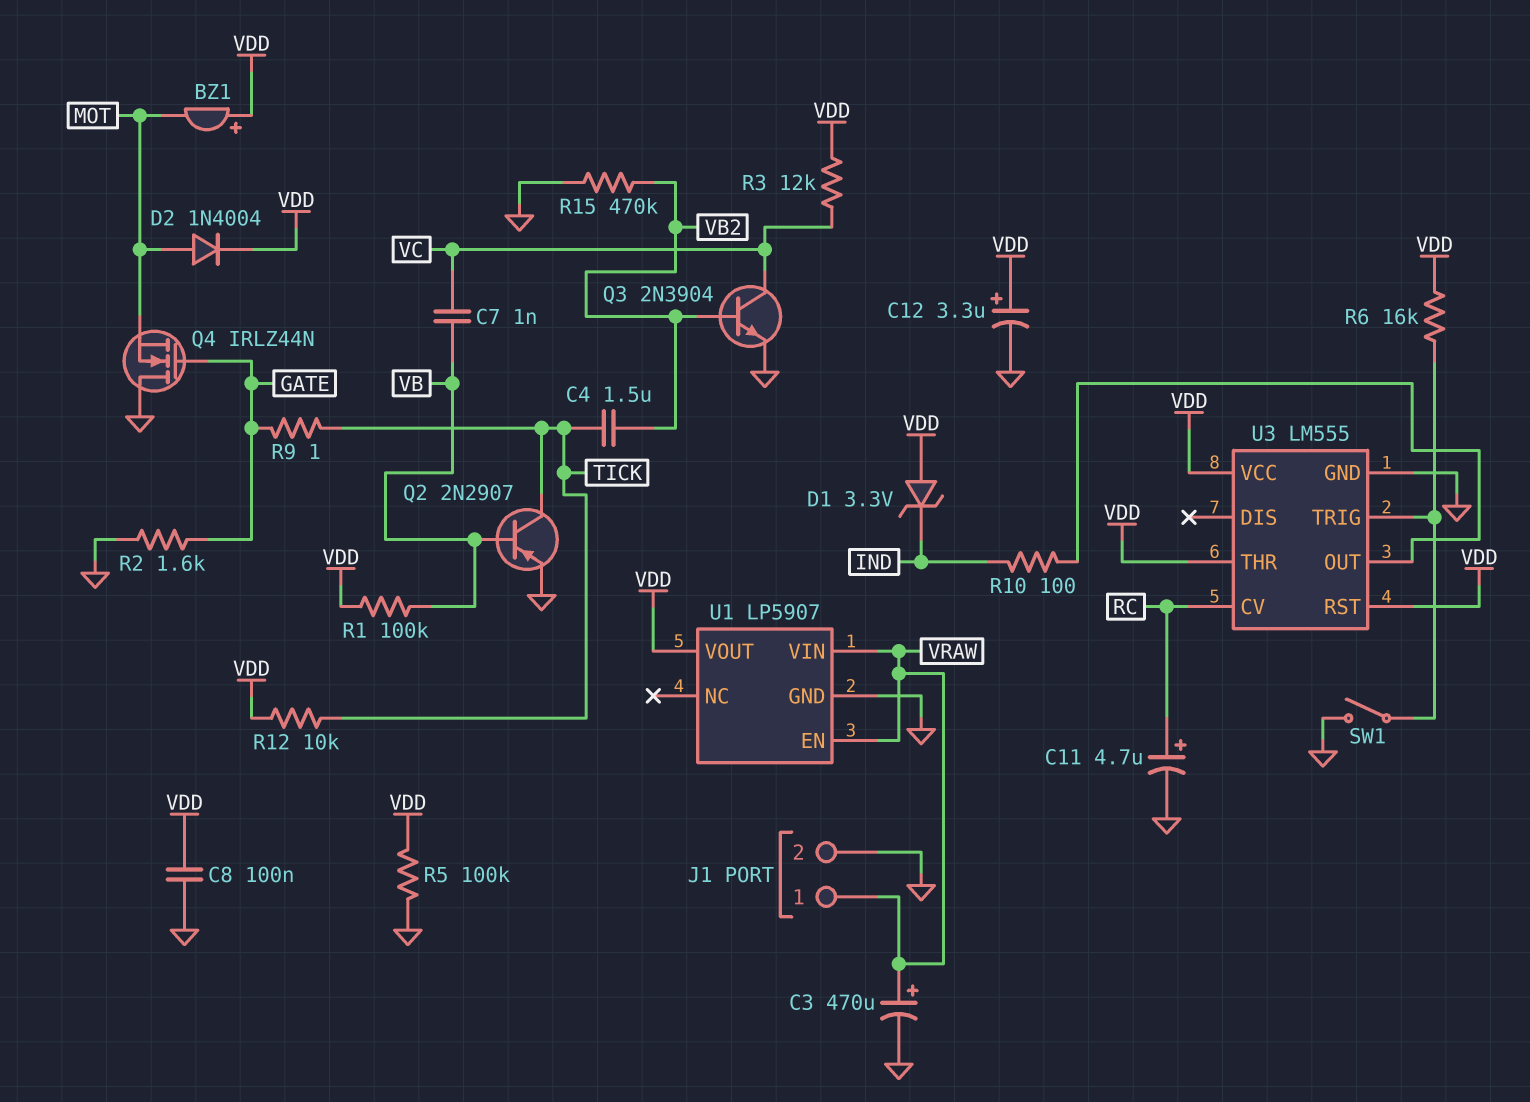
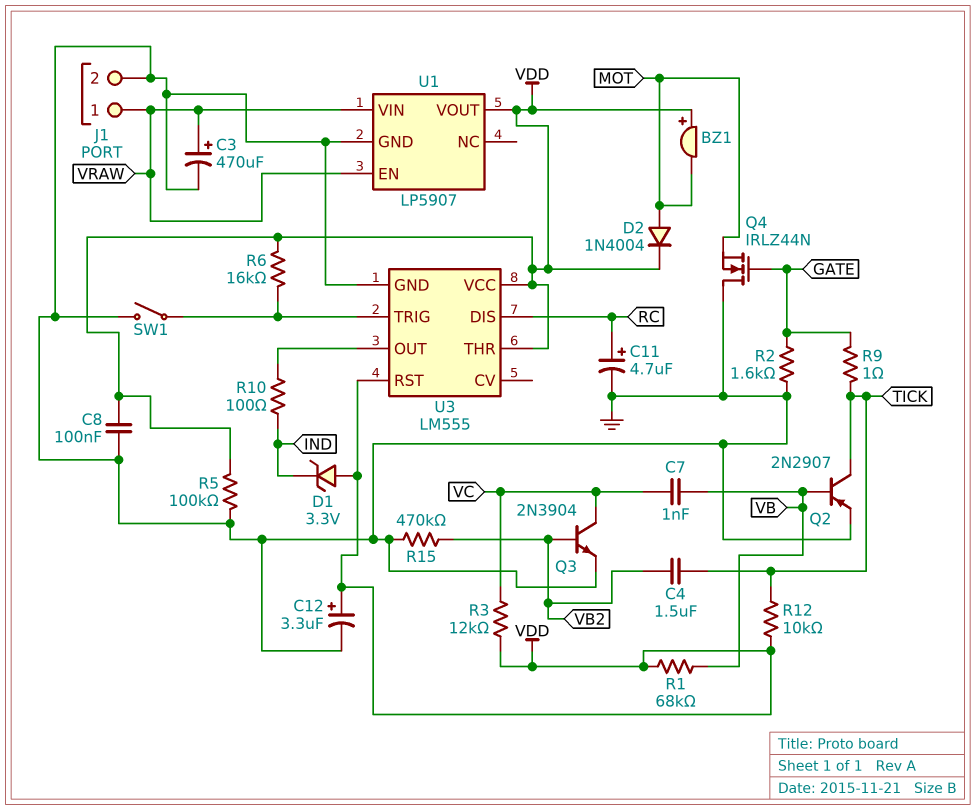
R1: 100k (VB, VDD) -> 68k (VB, VDD)
U3 pin CV: RC -> none
U3 pin DIS: none -> RC

